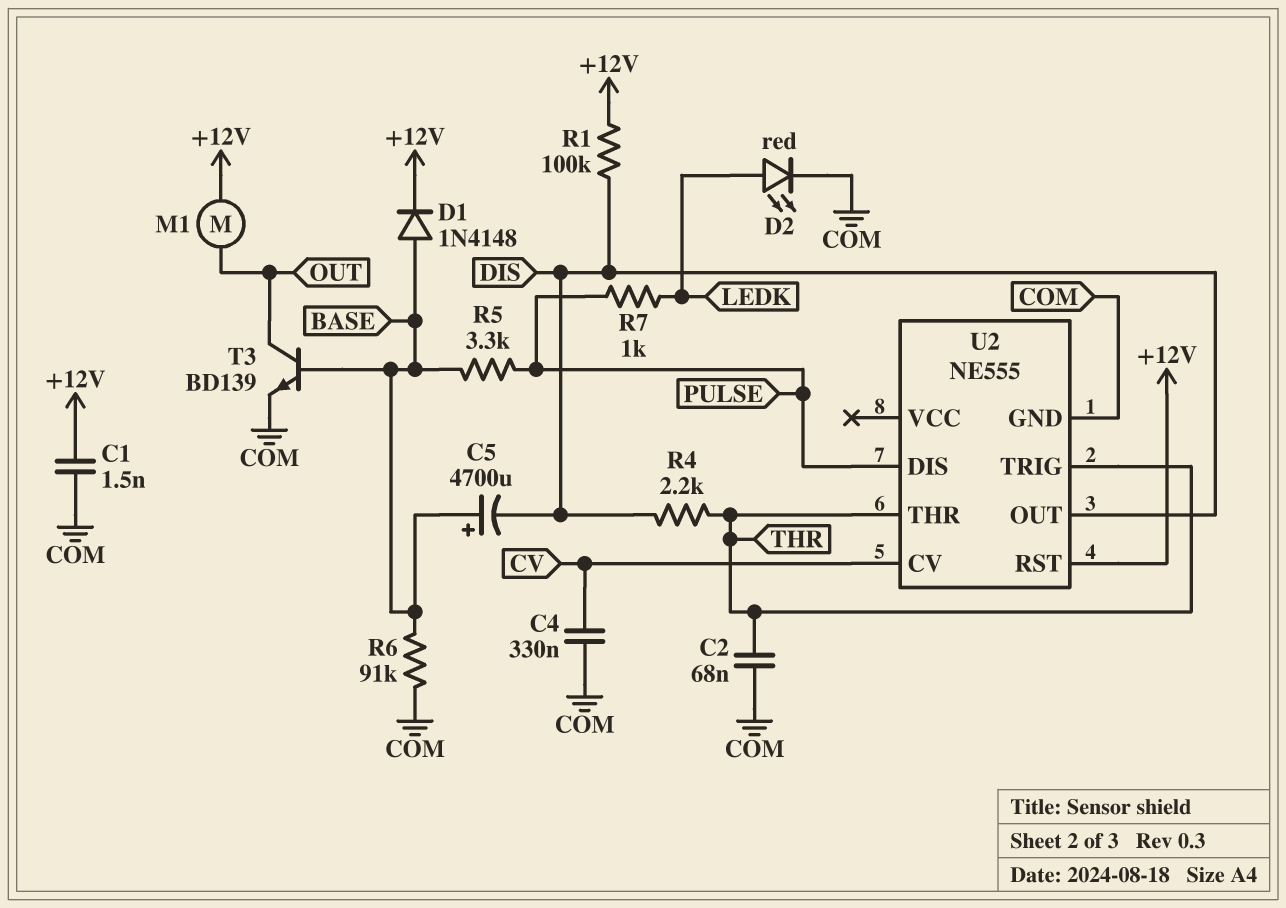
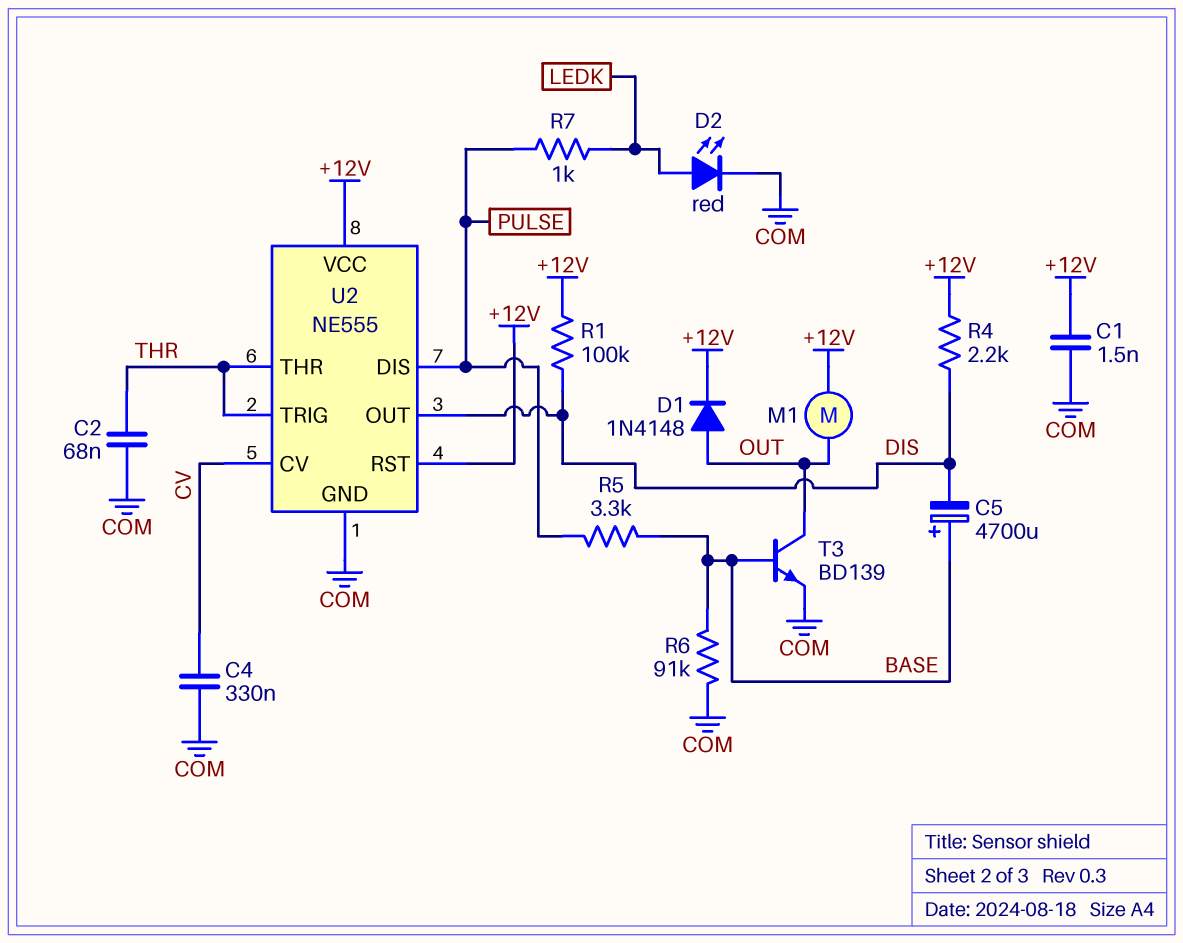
D1: diode 1N4148 (A BASE, K +12V) -> diode 1N4148 (A OUT, K +12V)
R4: 2.2k (DIS, THR) -> 2.2k (+12V, DIS)
U2 pin VCC: none -> +12V

